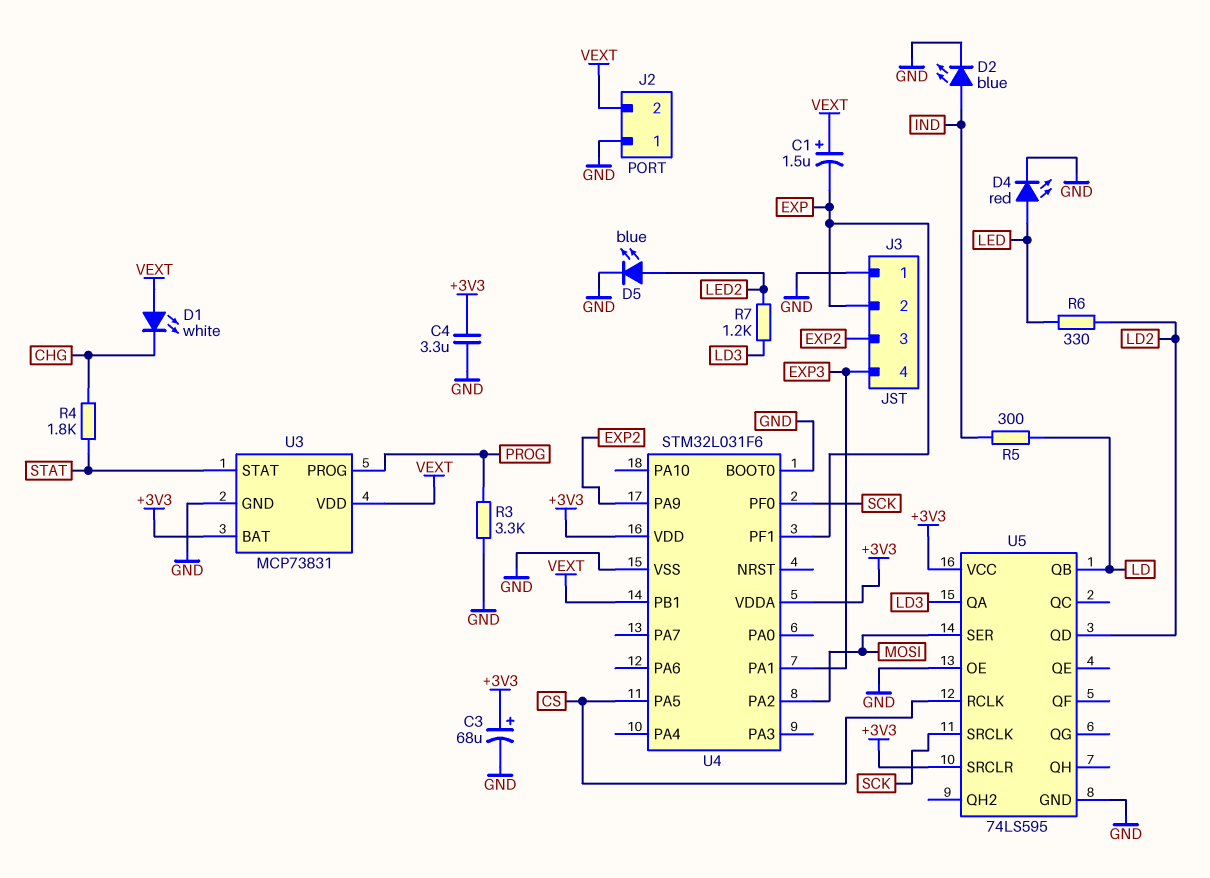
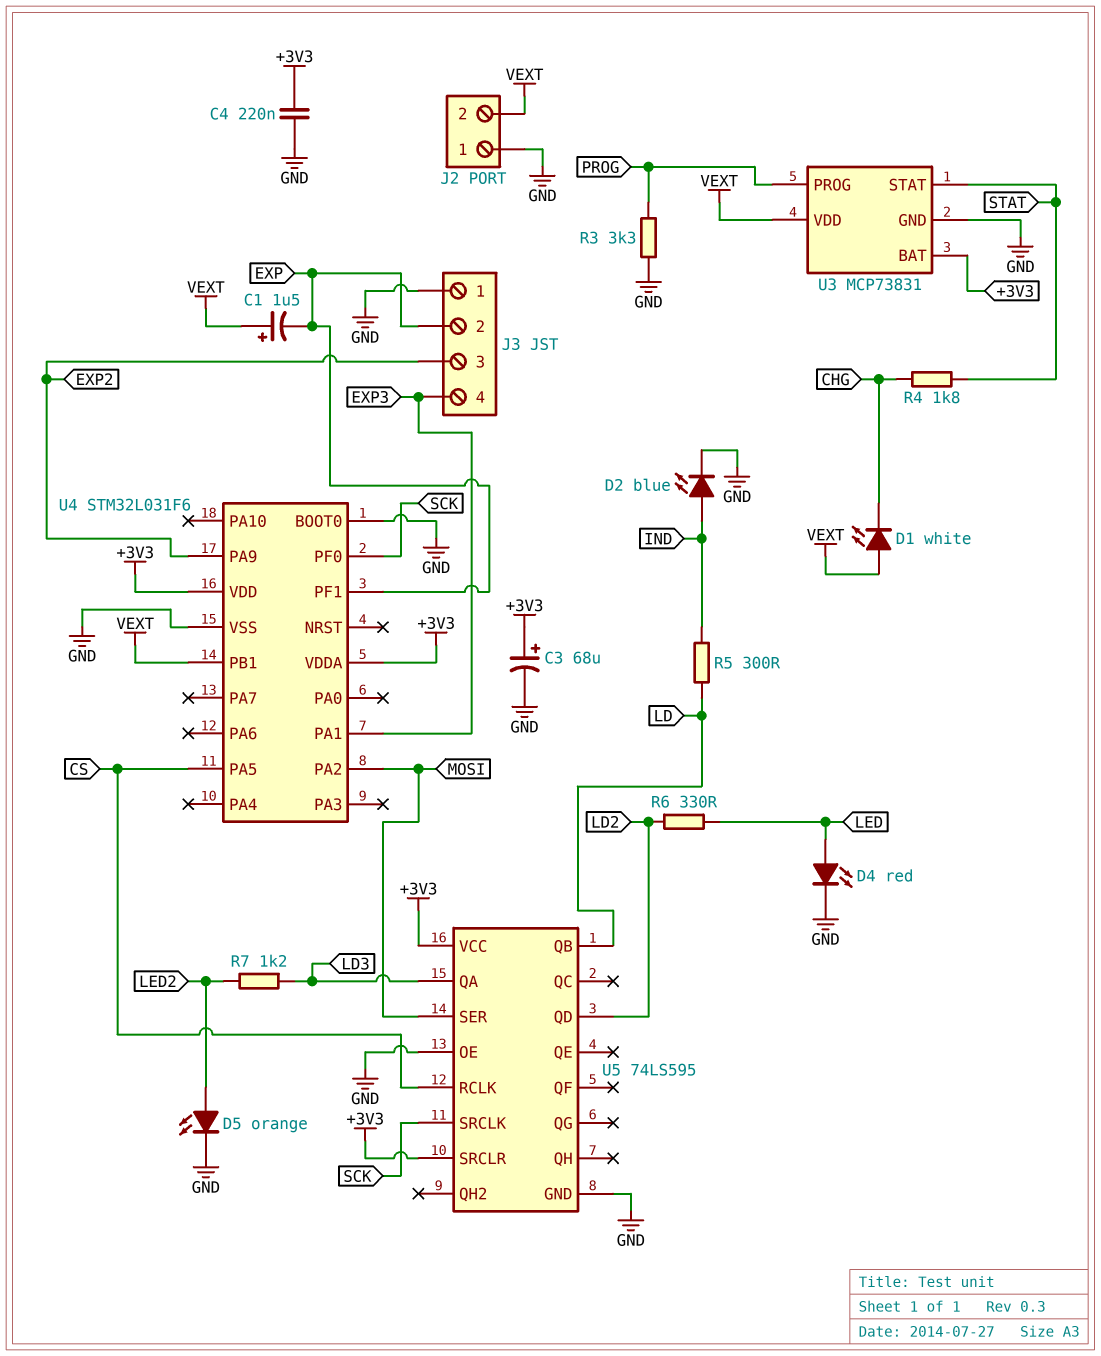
C4: 3.3uF (+3V3, GND) -> 220nF (+3V3, GND)
D5: LED blue (A LED2, K GND) -> LED orange (A LED2, K GND)

